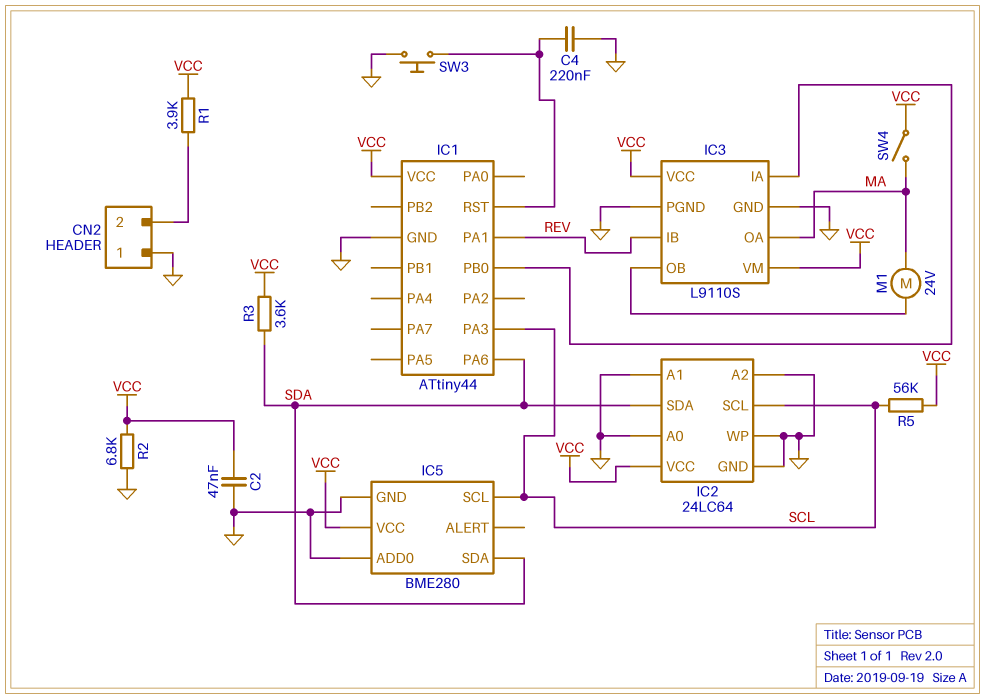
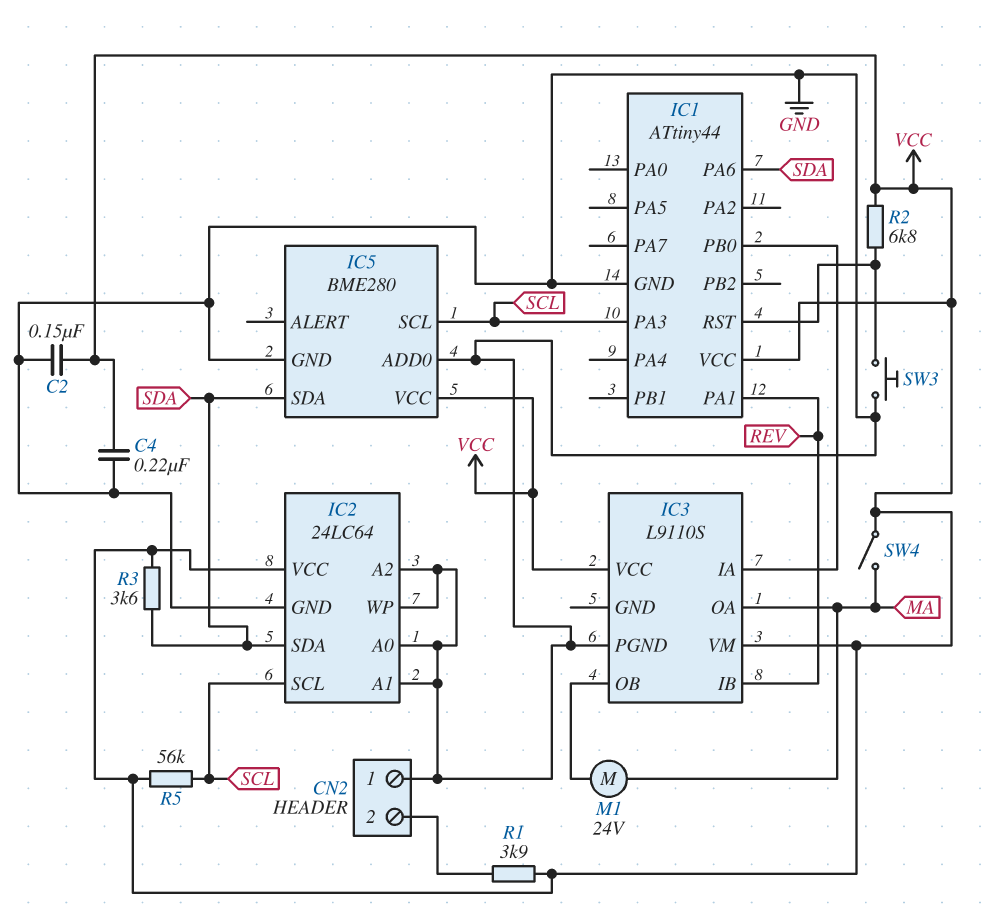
C2: 47nF (GND, VCC) -> 150nF (GND, VCC)
C4: 220nF (GND, IC1/RST) -> 220nF (GND, VCC)
IC3 pin GND: GND -> none
R2: 6.8k (GND, VCC) -> 6.8k (IC1/RST, VCC)

